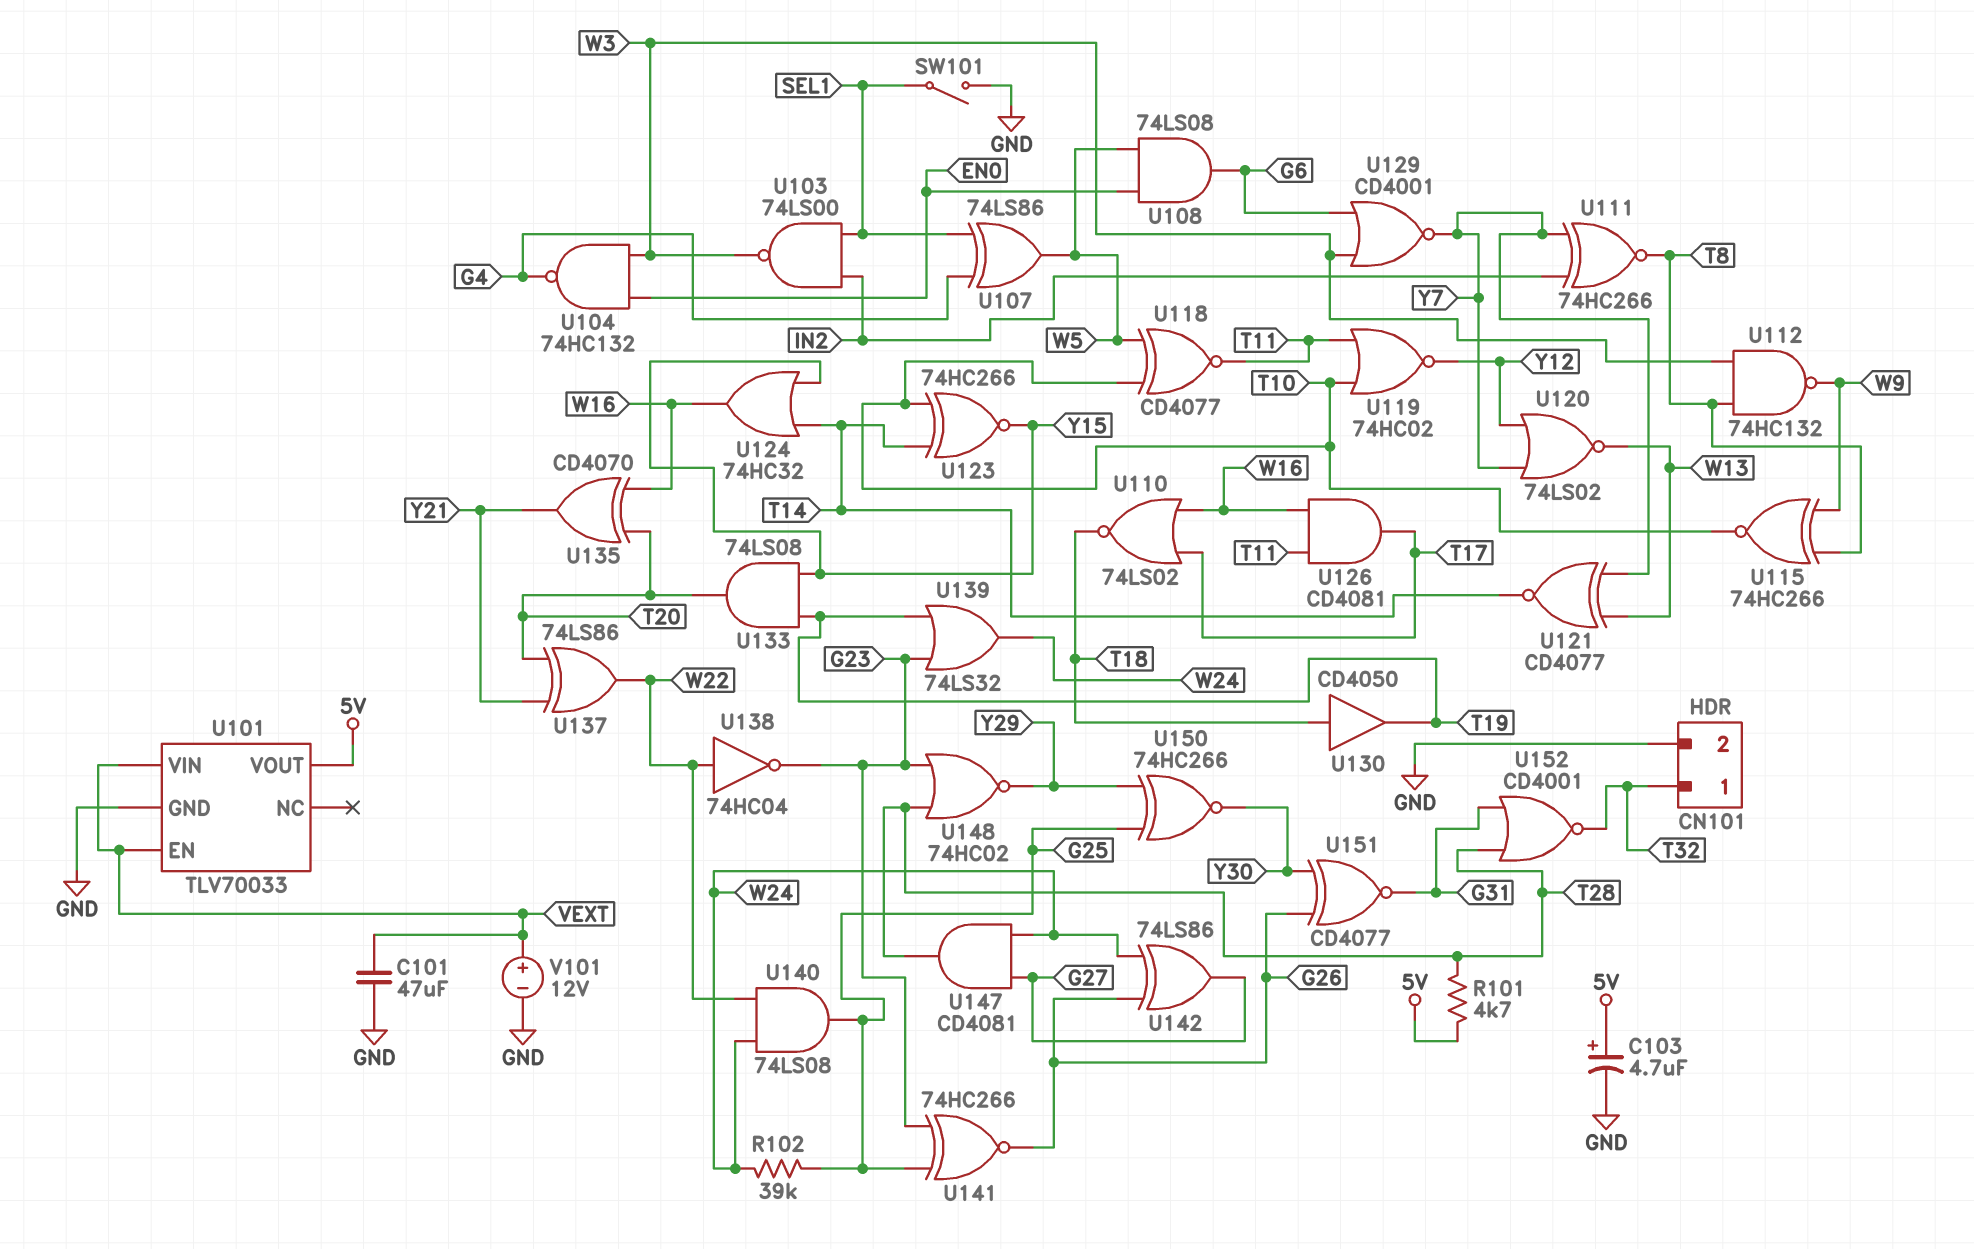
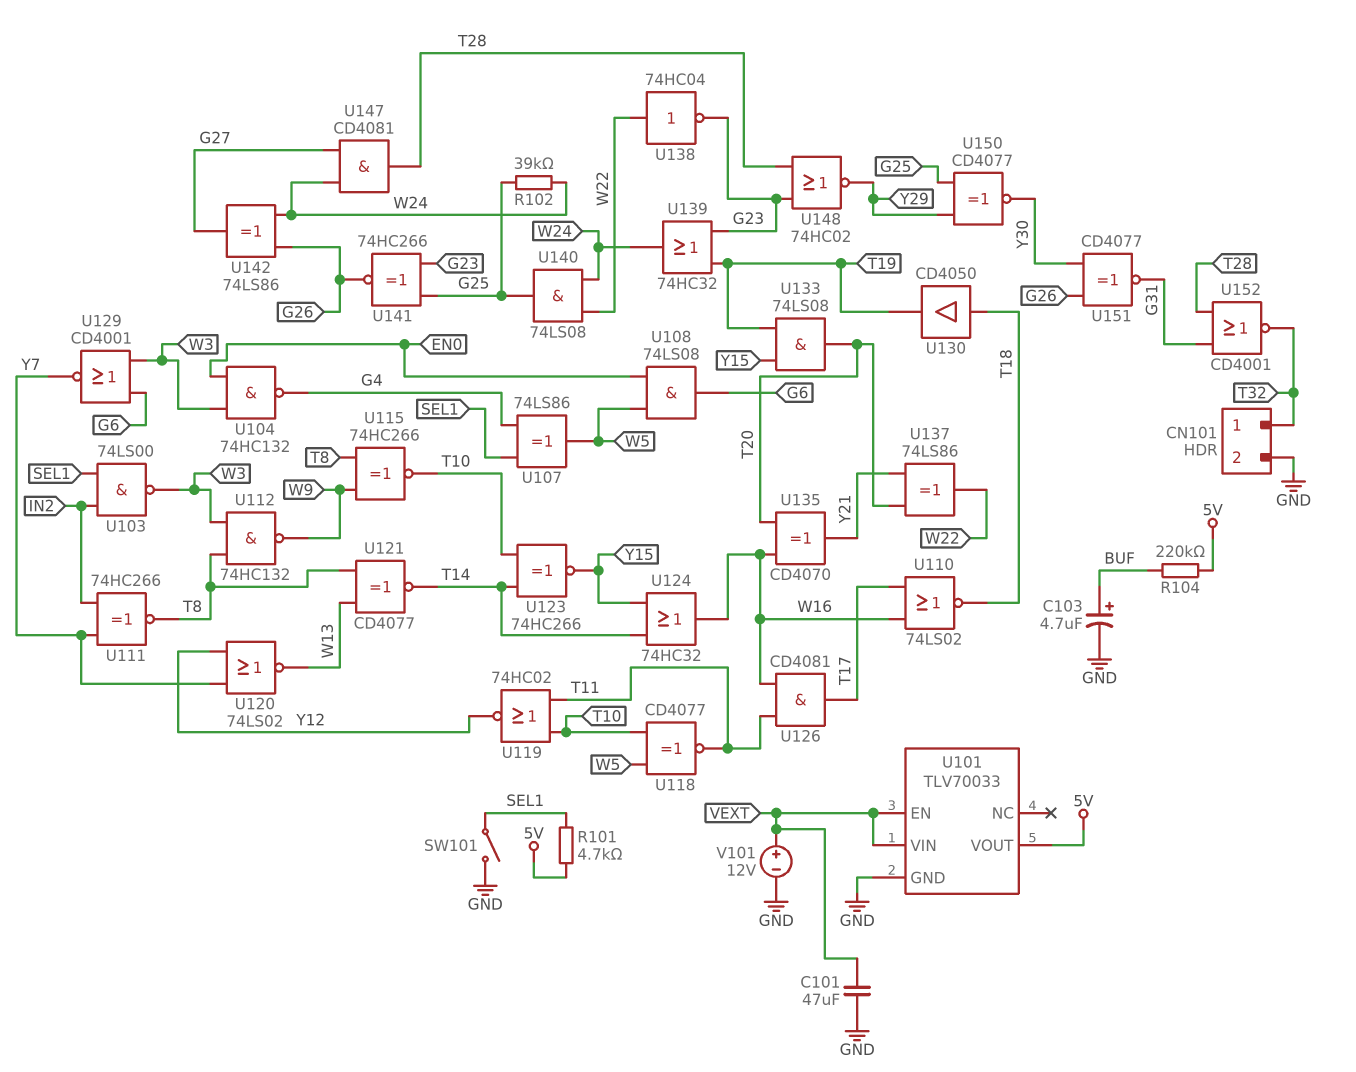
C103: 4.7uF (plus 5V, minus GND) -> 4.7uF (plus BUF, minus GND)
R101: 4.7k (5V, T28) -> 4.7k (5V, SEL1)
R104: none -> 220k (5V, BUF)
U121: XNOR CD4077 (in W13, in Y7, out T14) -> XNOR CD4077 (in T8, in W13, out T14)
U139: OR 74LS32 (in G23, in T19, out W24) -> OR 74HC32 (in G23, in T19, out W24)
U150: XNOR 74HC266 (in G25, in Y29, out Y30) -> XNOR CD4077 (in G25, in Y29, out Y30)

